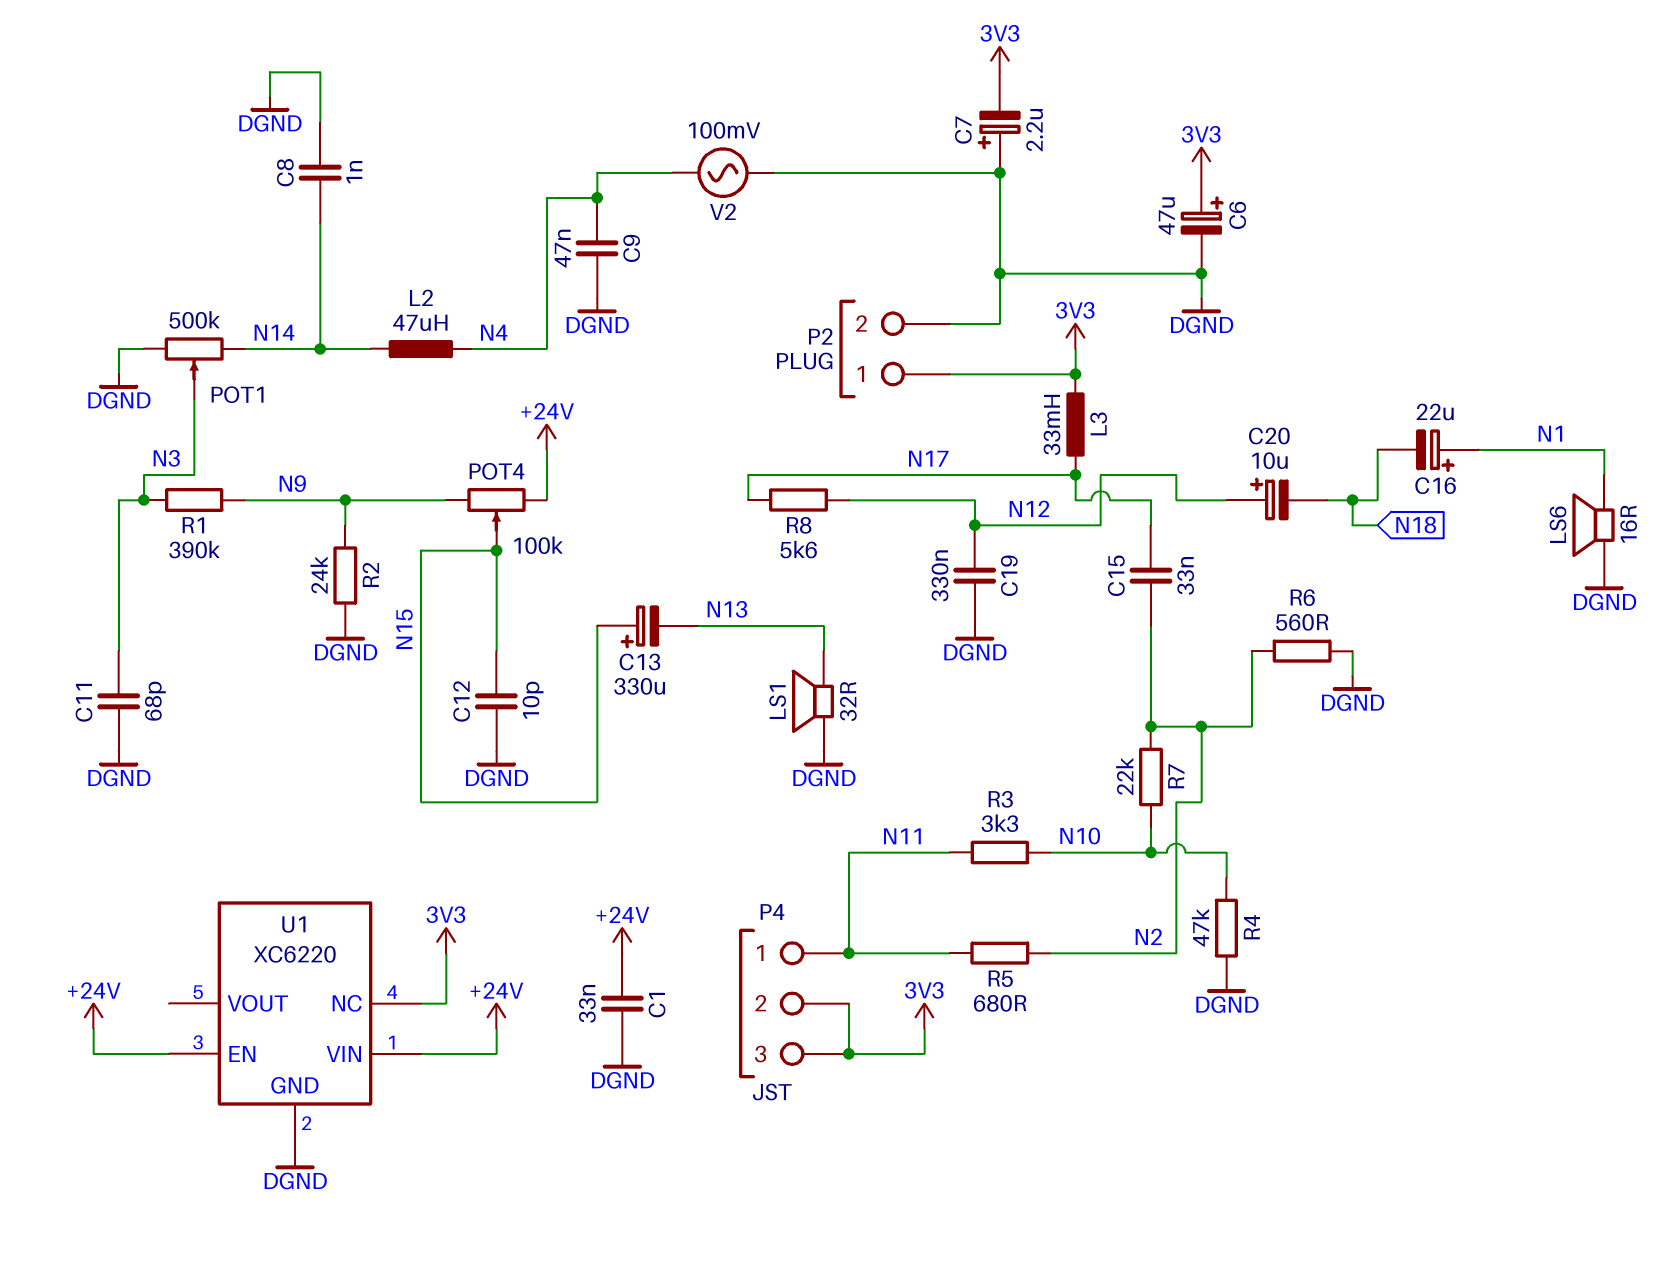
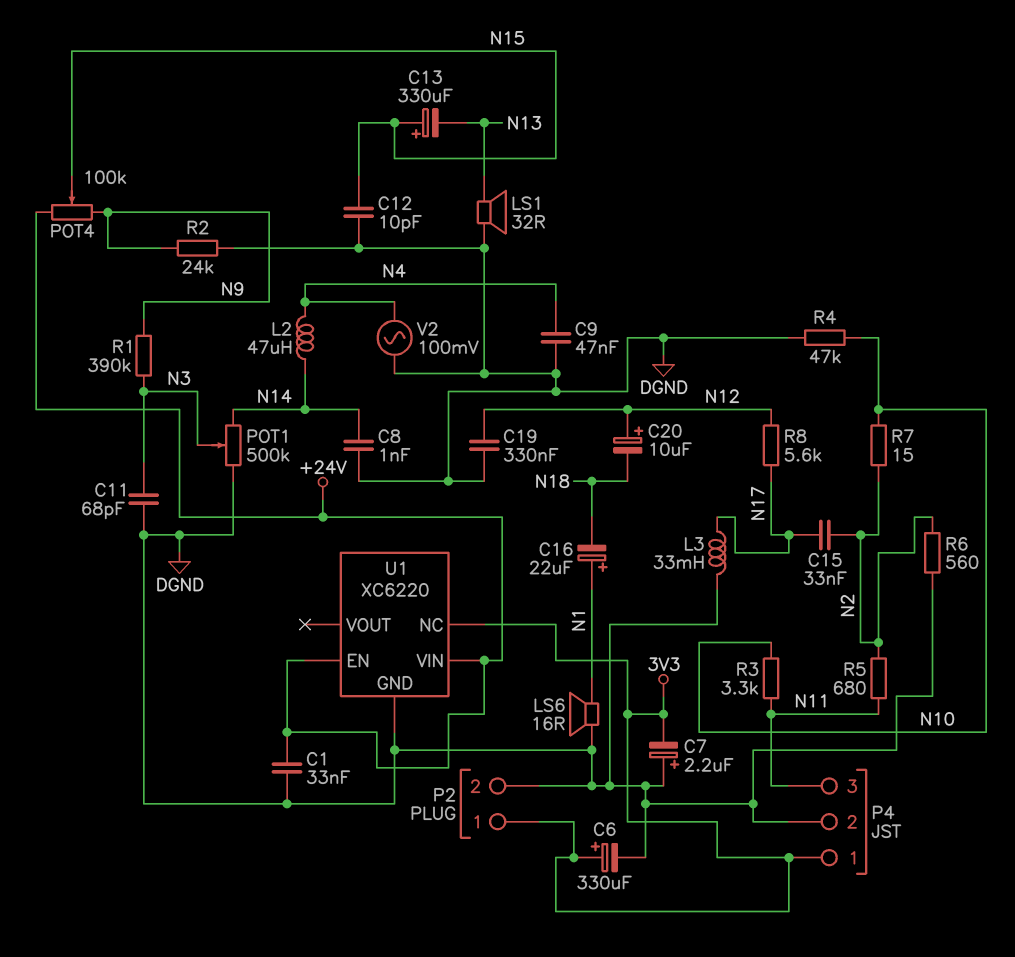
C6: 47uF (plus 3V3, minus DGND) -> 330uF (plus 3V3, minus DGND)
L3: 33mH (3V3, N17) -> 33mH (DGND, N17)
P4 pin 1: N11 -> 3V3
P4 pin 2: 3V3 -> DGND
P4 pin 3: 3V3 -> N11
R7: 22k (N2, N10) -> 15 (N2, N10)

